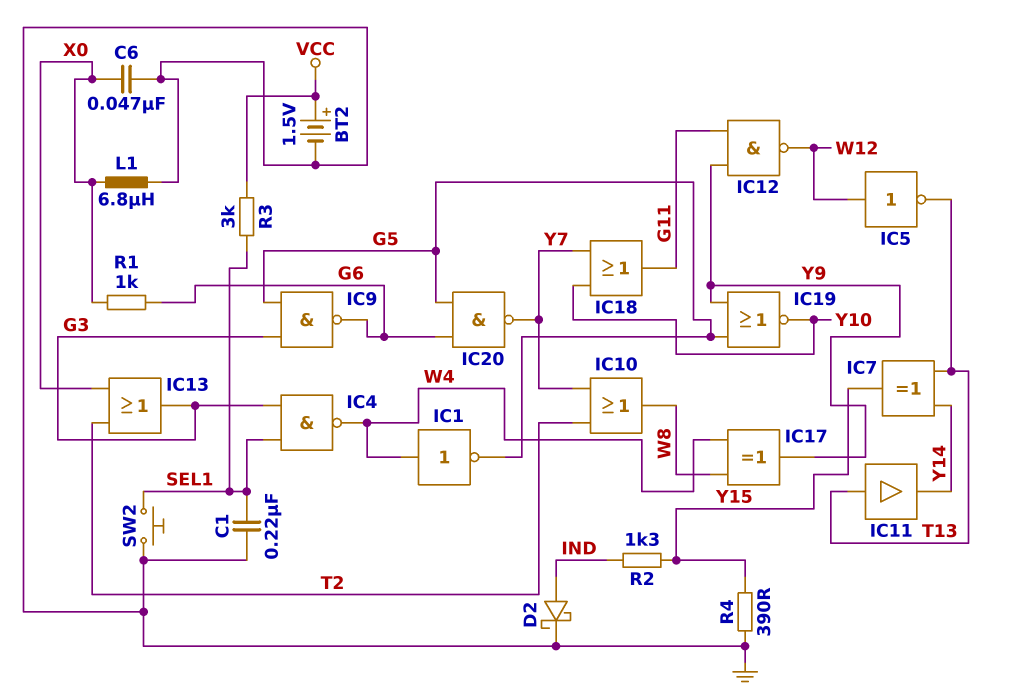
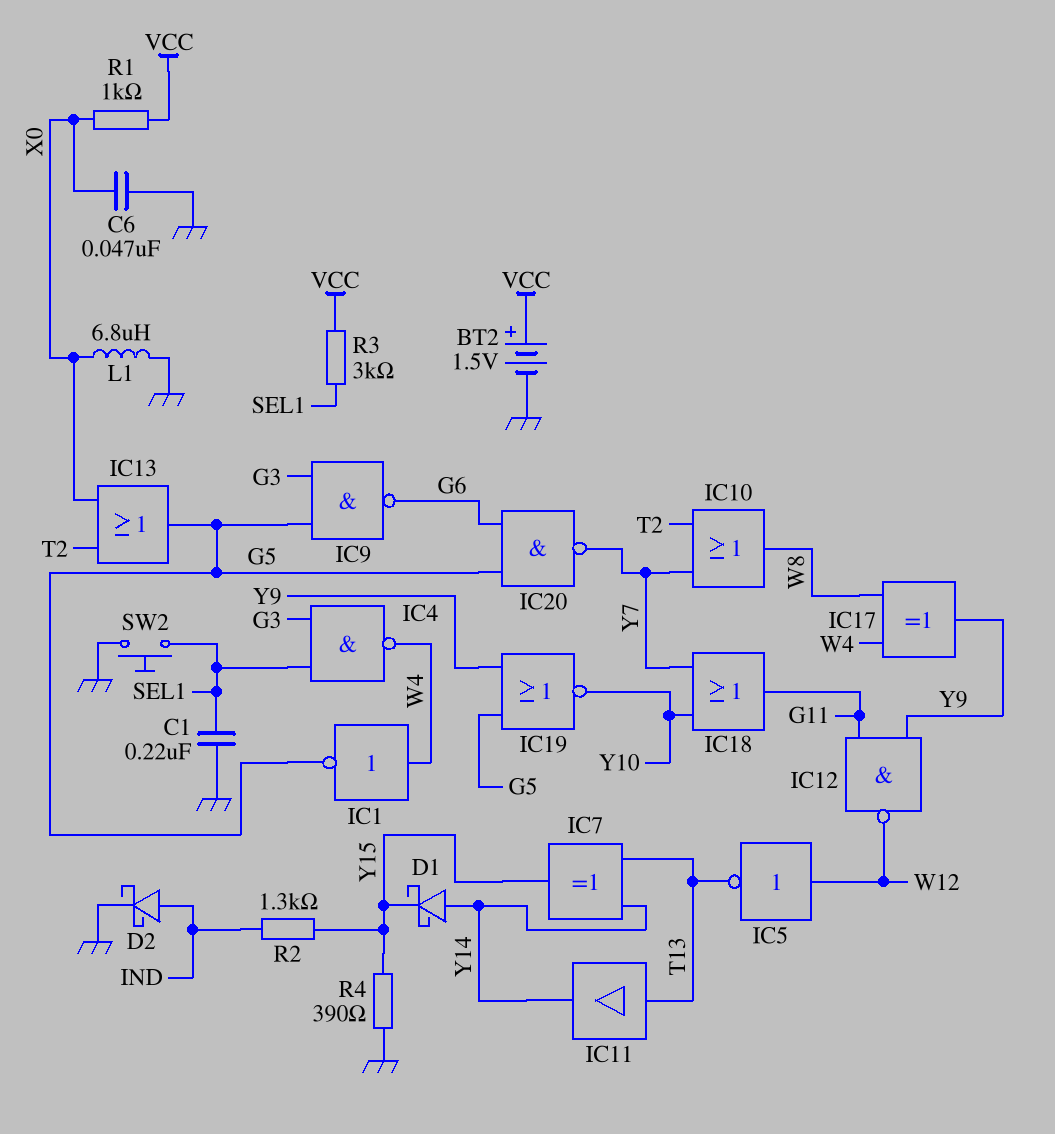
D1: none -> schottky (A Y14, K Y15)
IC13: OR (in T2, in X0, out G3) -> OR (in T2, in X0, out G5)
R1: 1k (G6, X0) -> 1k (VCC, X0)

